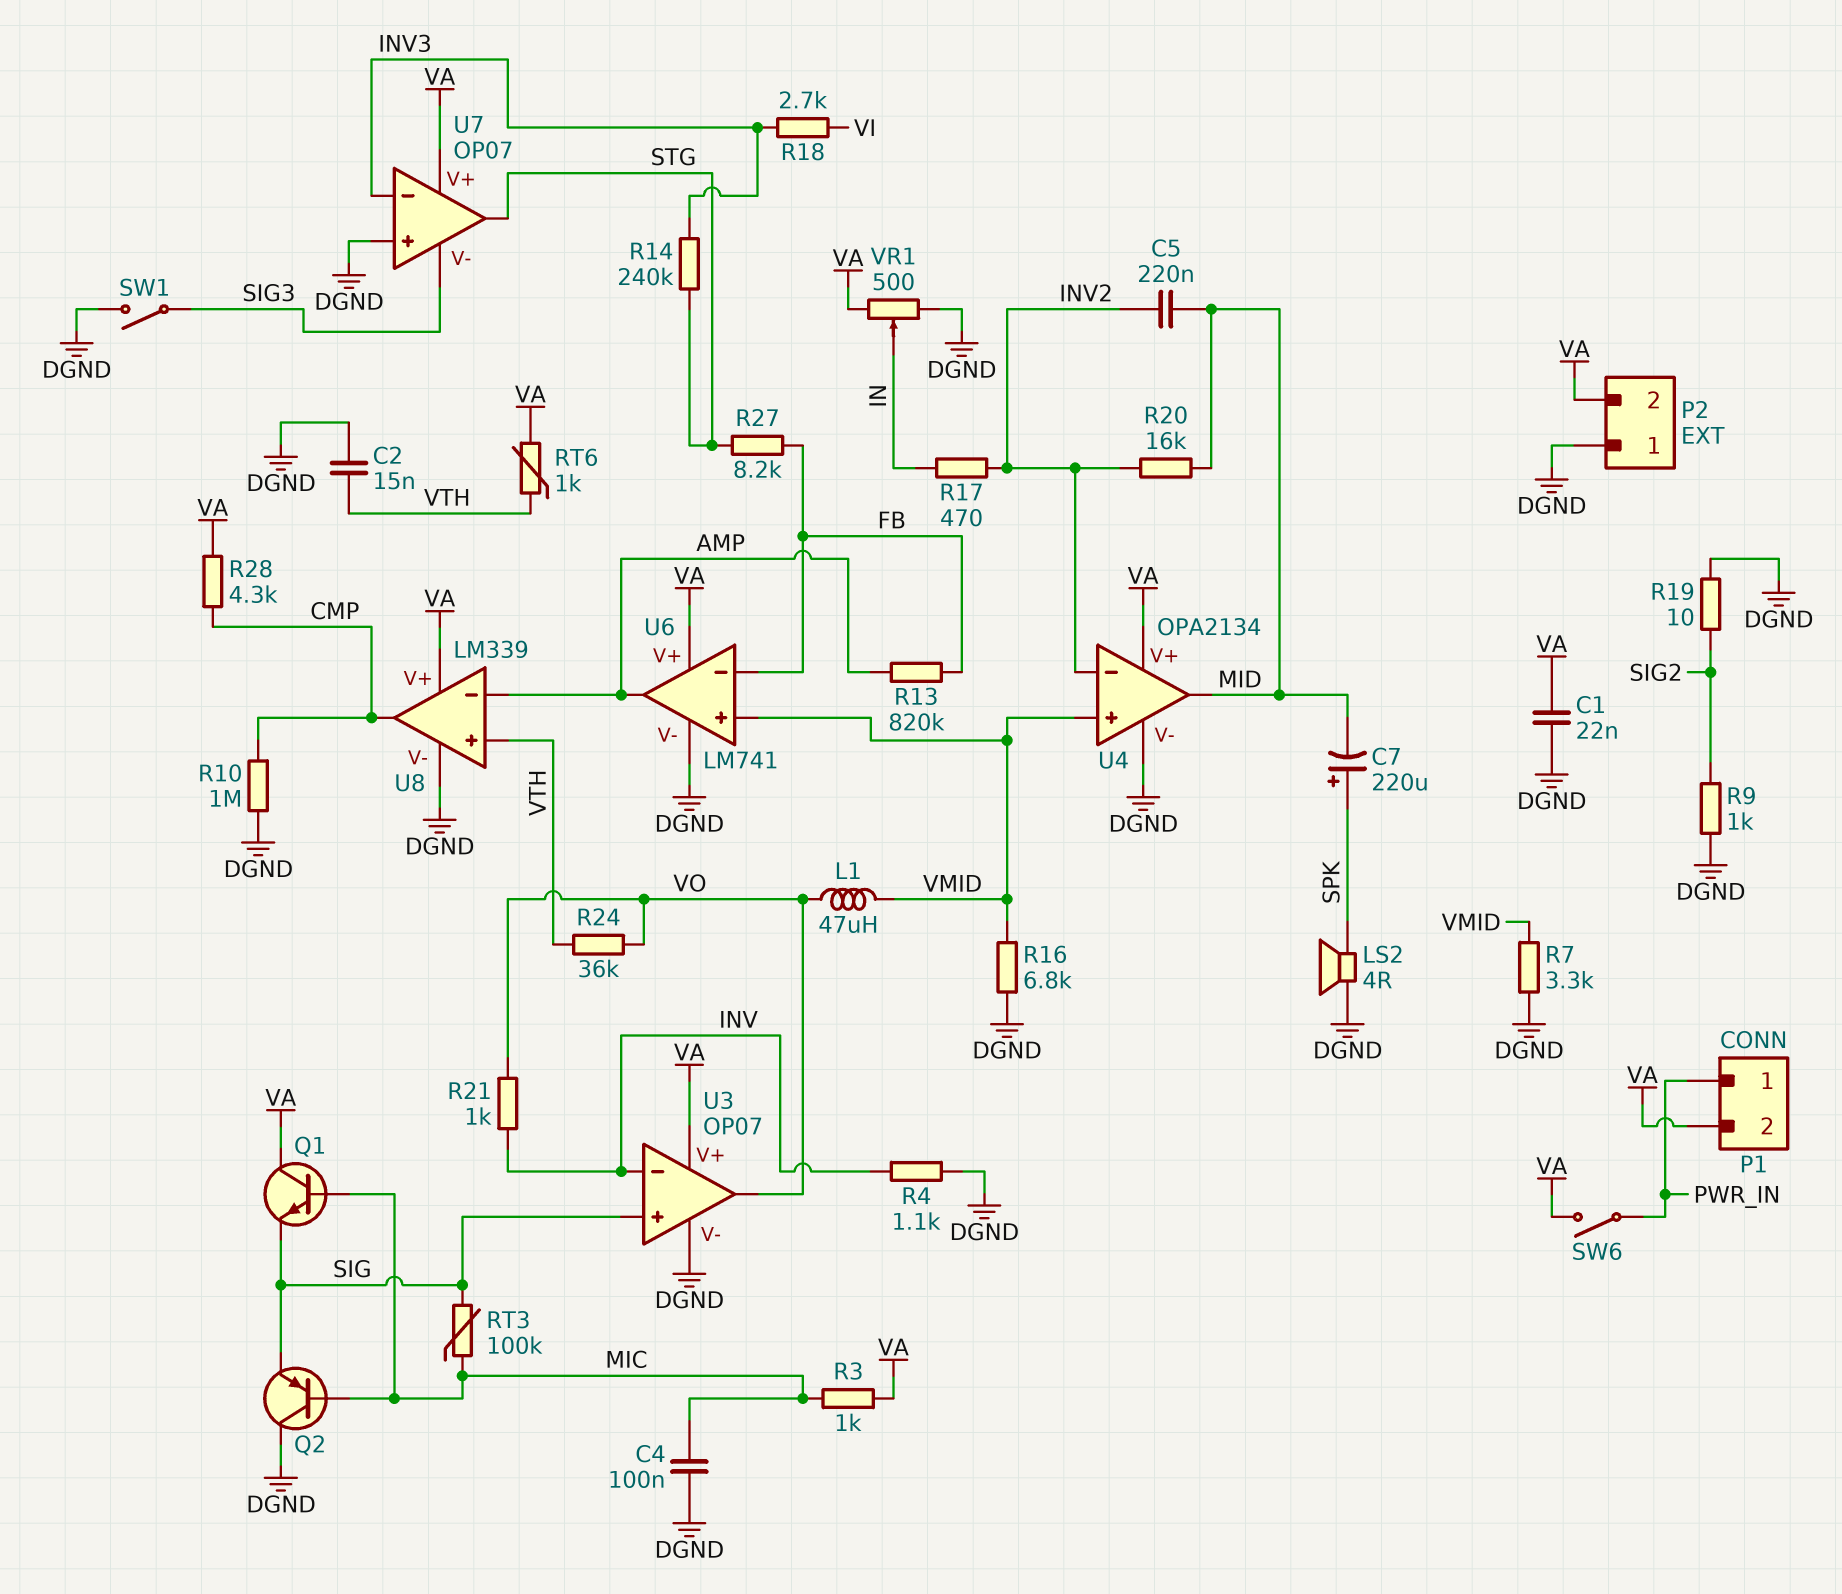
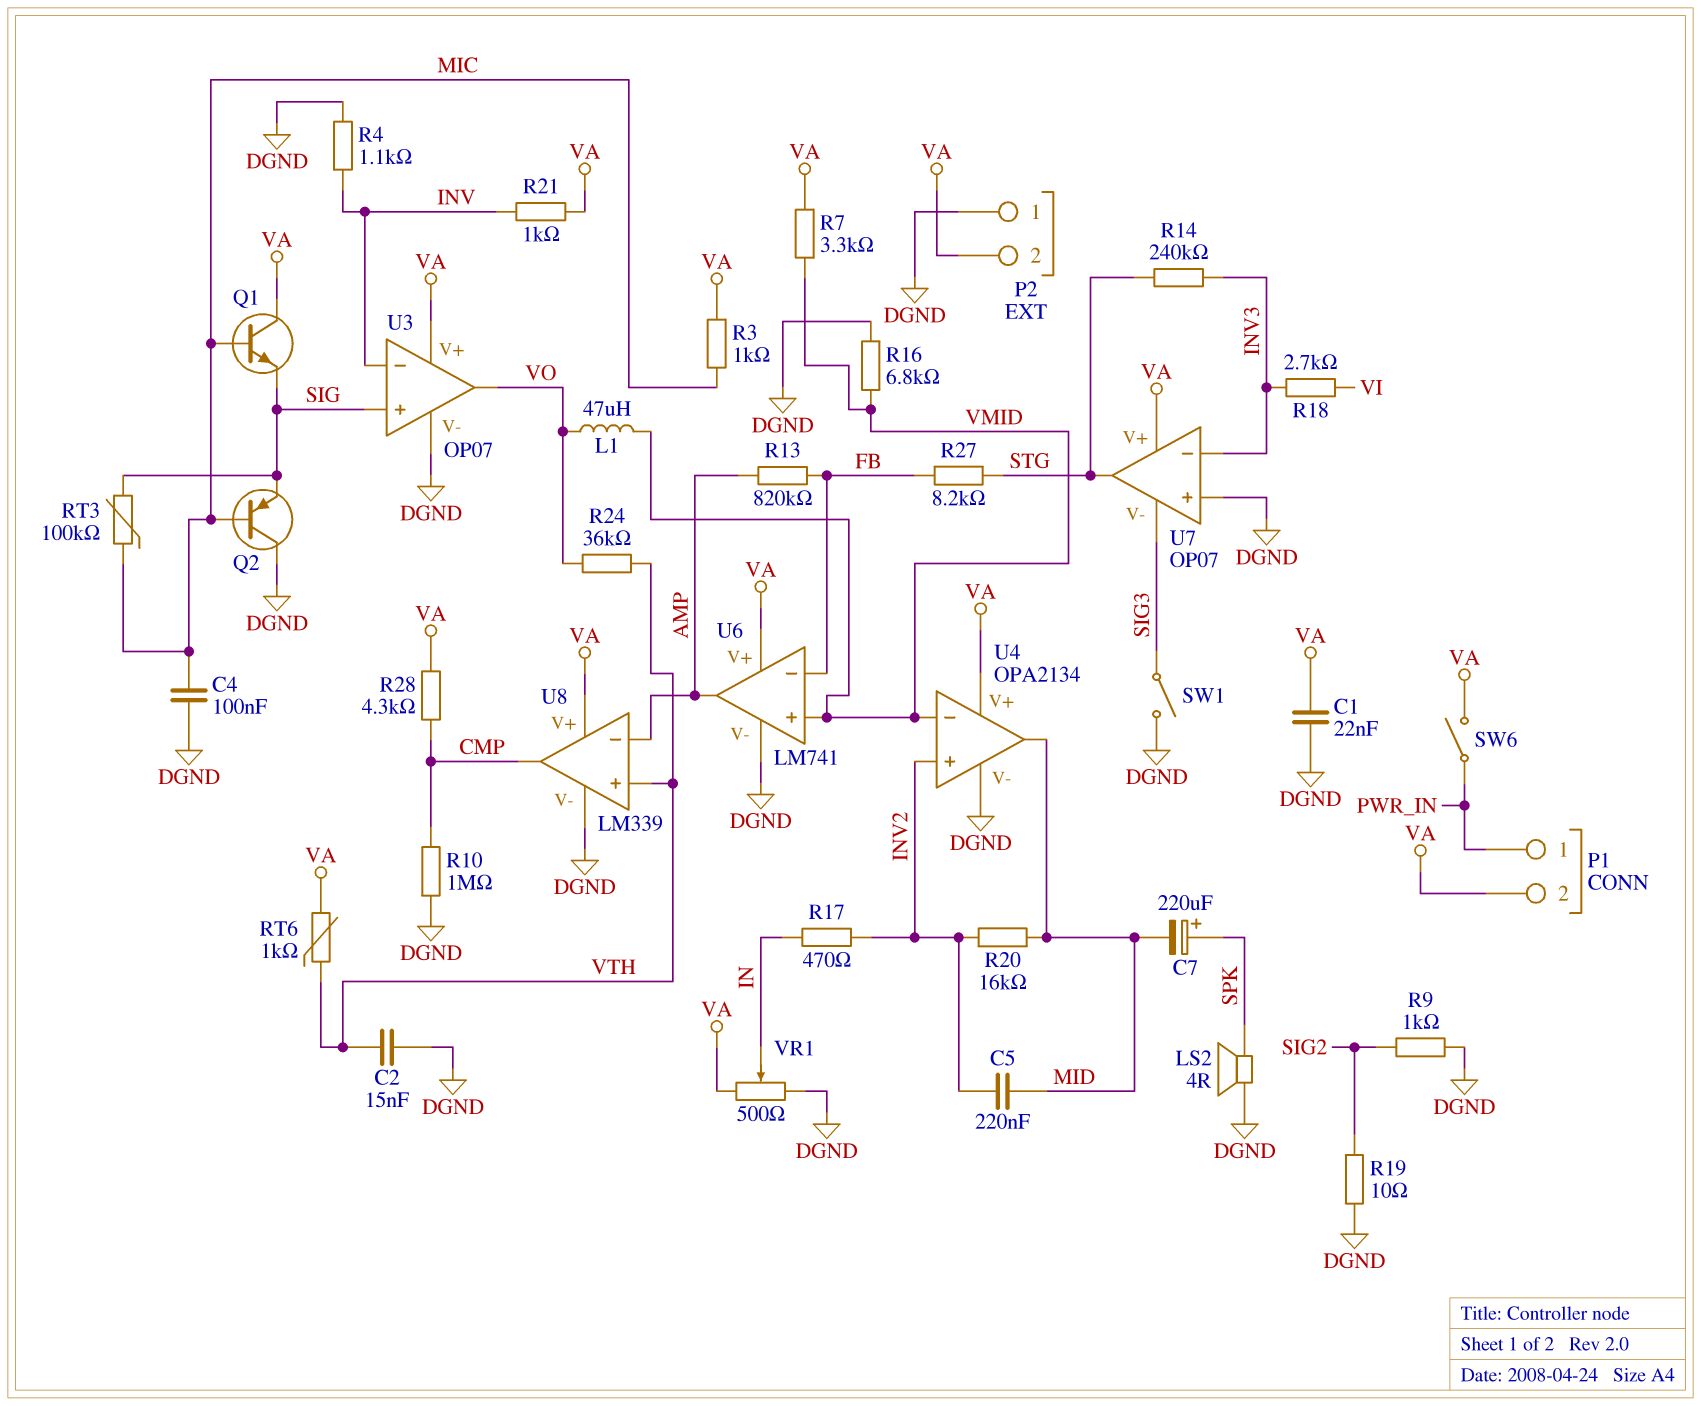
R7: 3.3k (DGND, VMID) -> 3.3k (VA, VMID)
R21: 1k (INV, VO) -> 1k (INV, VA)
U4 pin in+: VMID -> INV2
U4 pin in-: INV2 -> VMID

